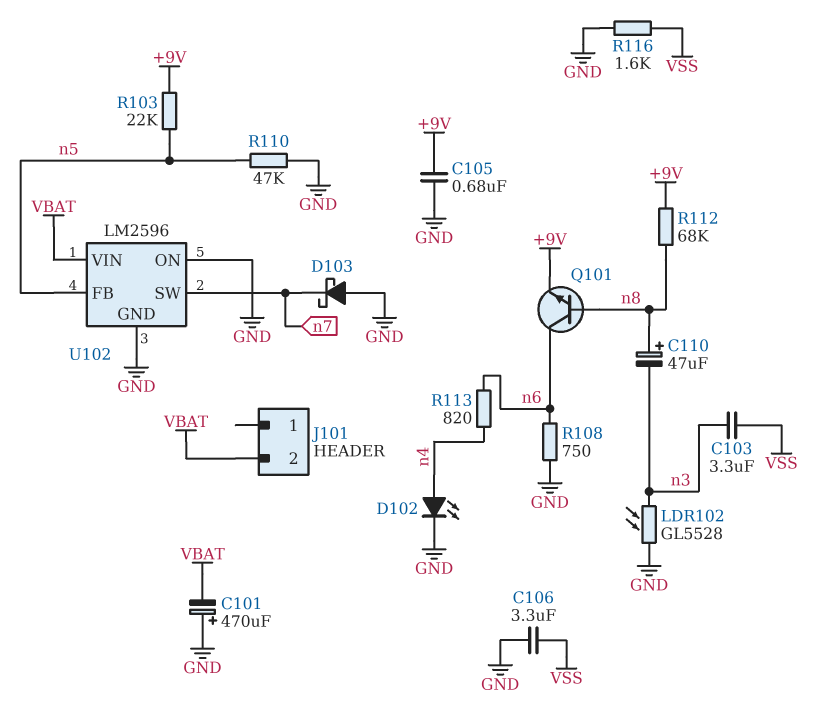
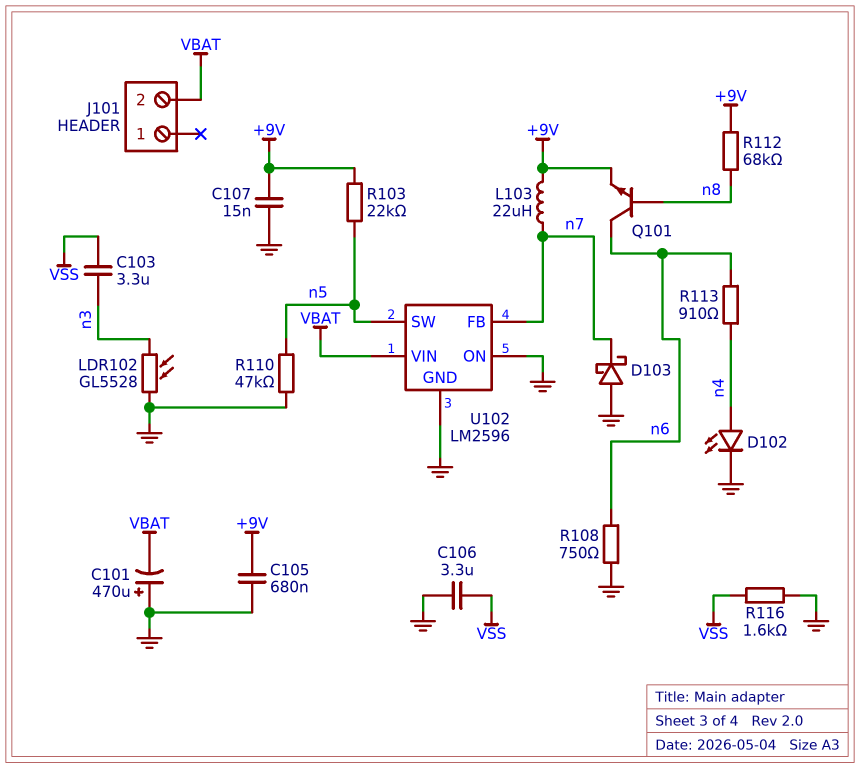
C107: none -> 15nF (+9V, GND)
C110: 47uF (plus n8, minus n3) -> none
L103: none -> 22uH (+9V, n7)
R113: 820 (n4, n6) -> 910 (n4, n6)
U102 pin FB: n5 -> n7
U102 pin SW: n7 -> n5

